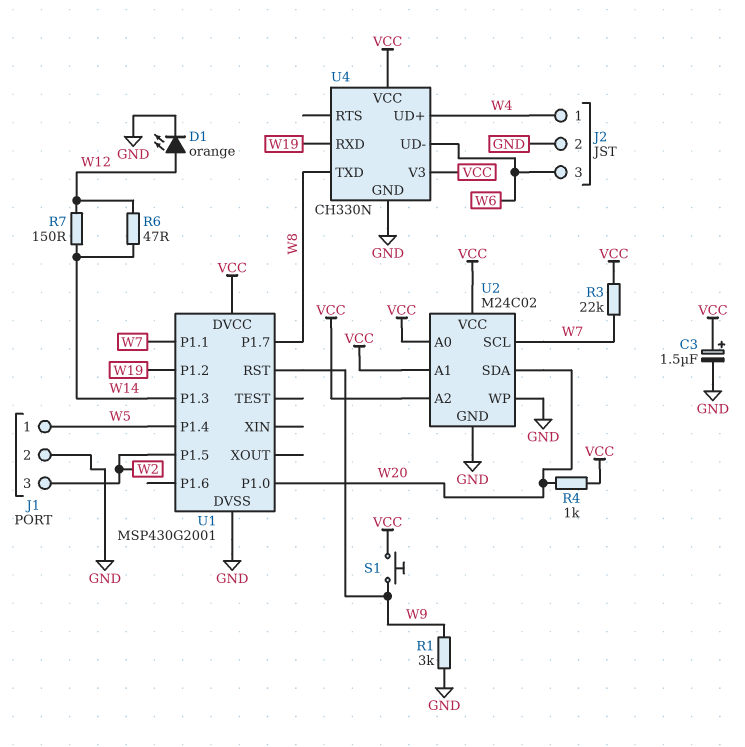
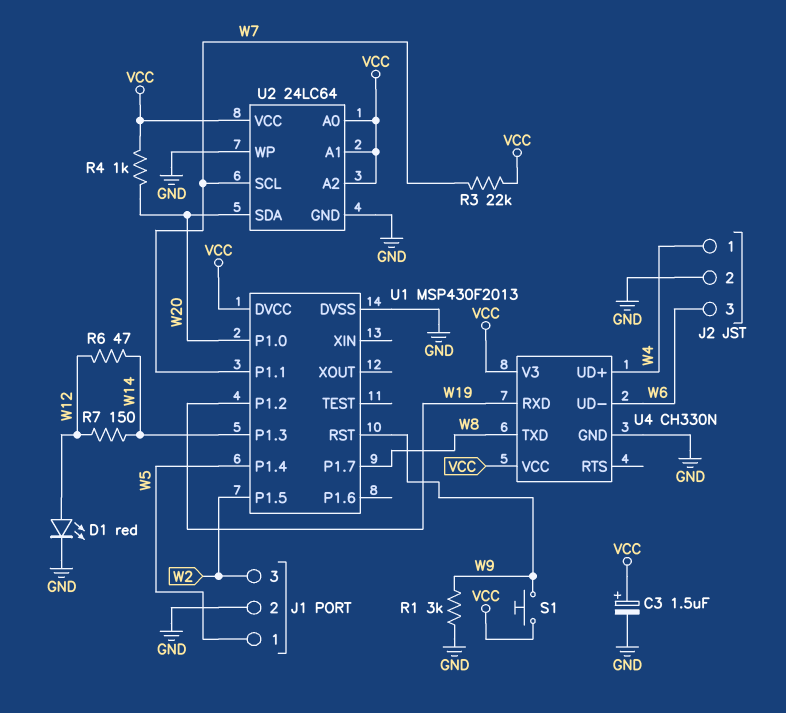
D1: LED orange (A W12, K GND) -> LED red (A W12, K GND)
U1: MSP430G2001 -> MSP430F2013
U2: M24C02 -> 24LC64

